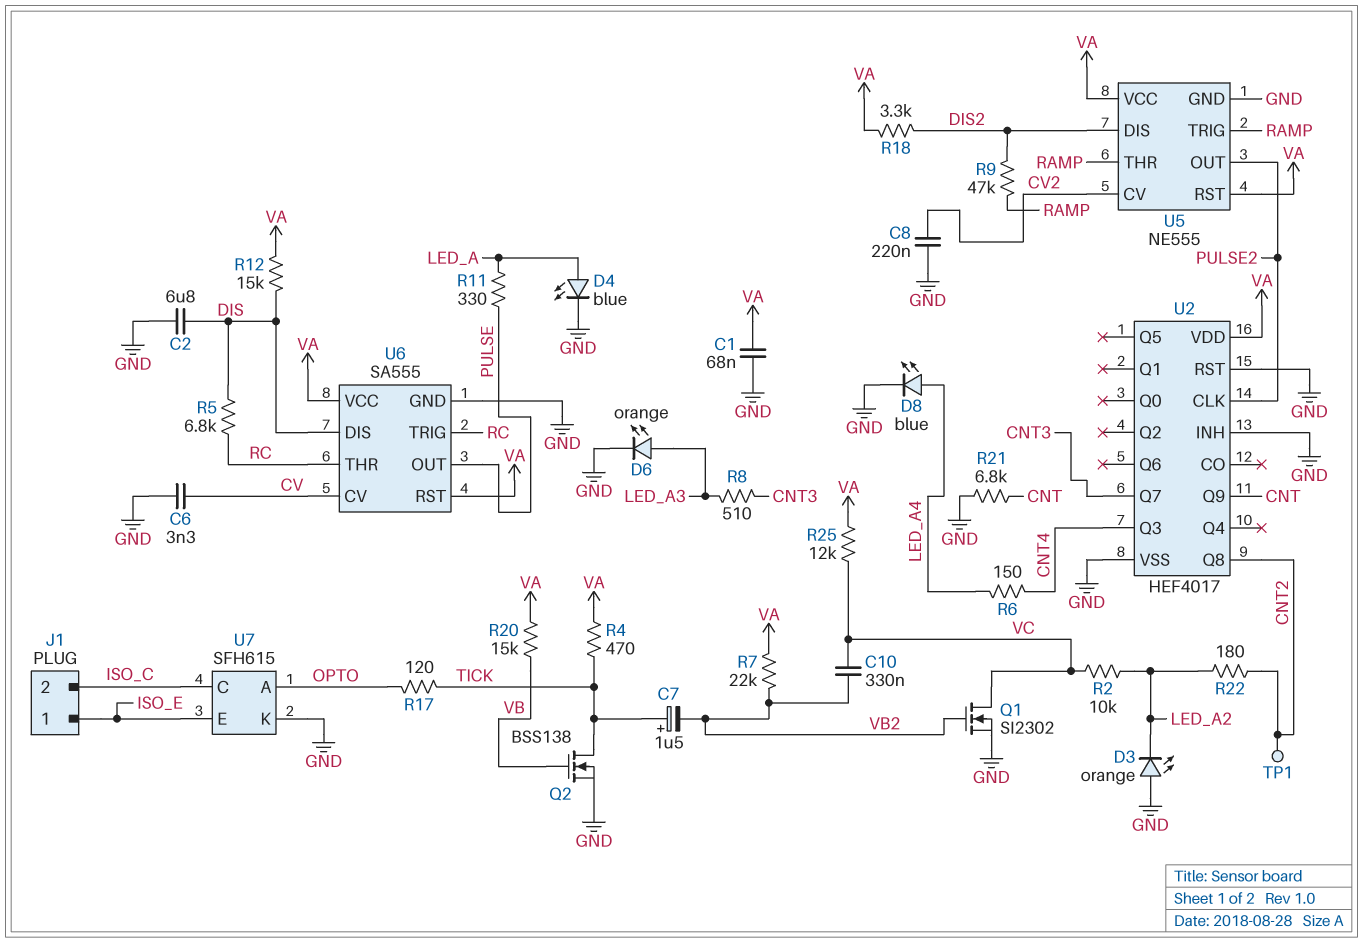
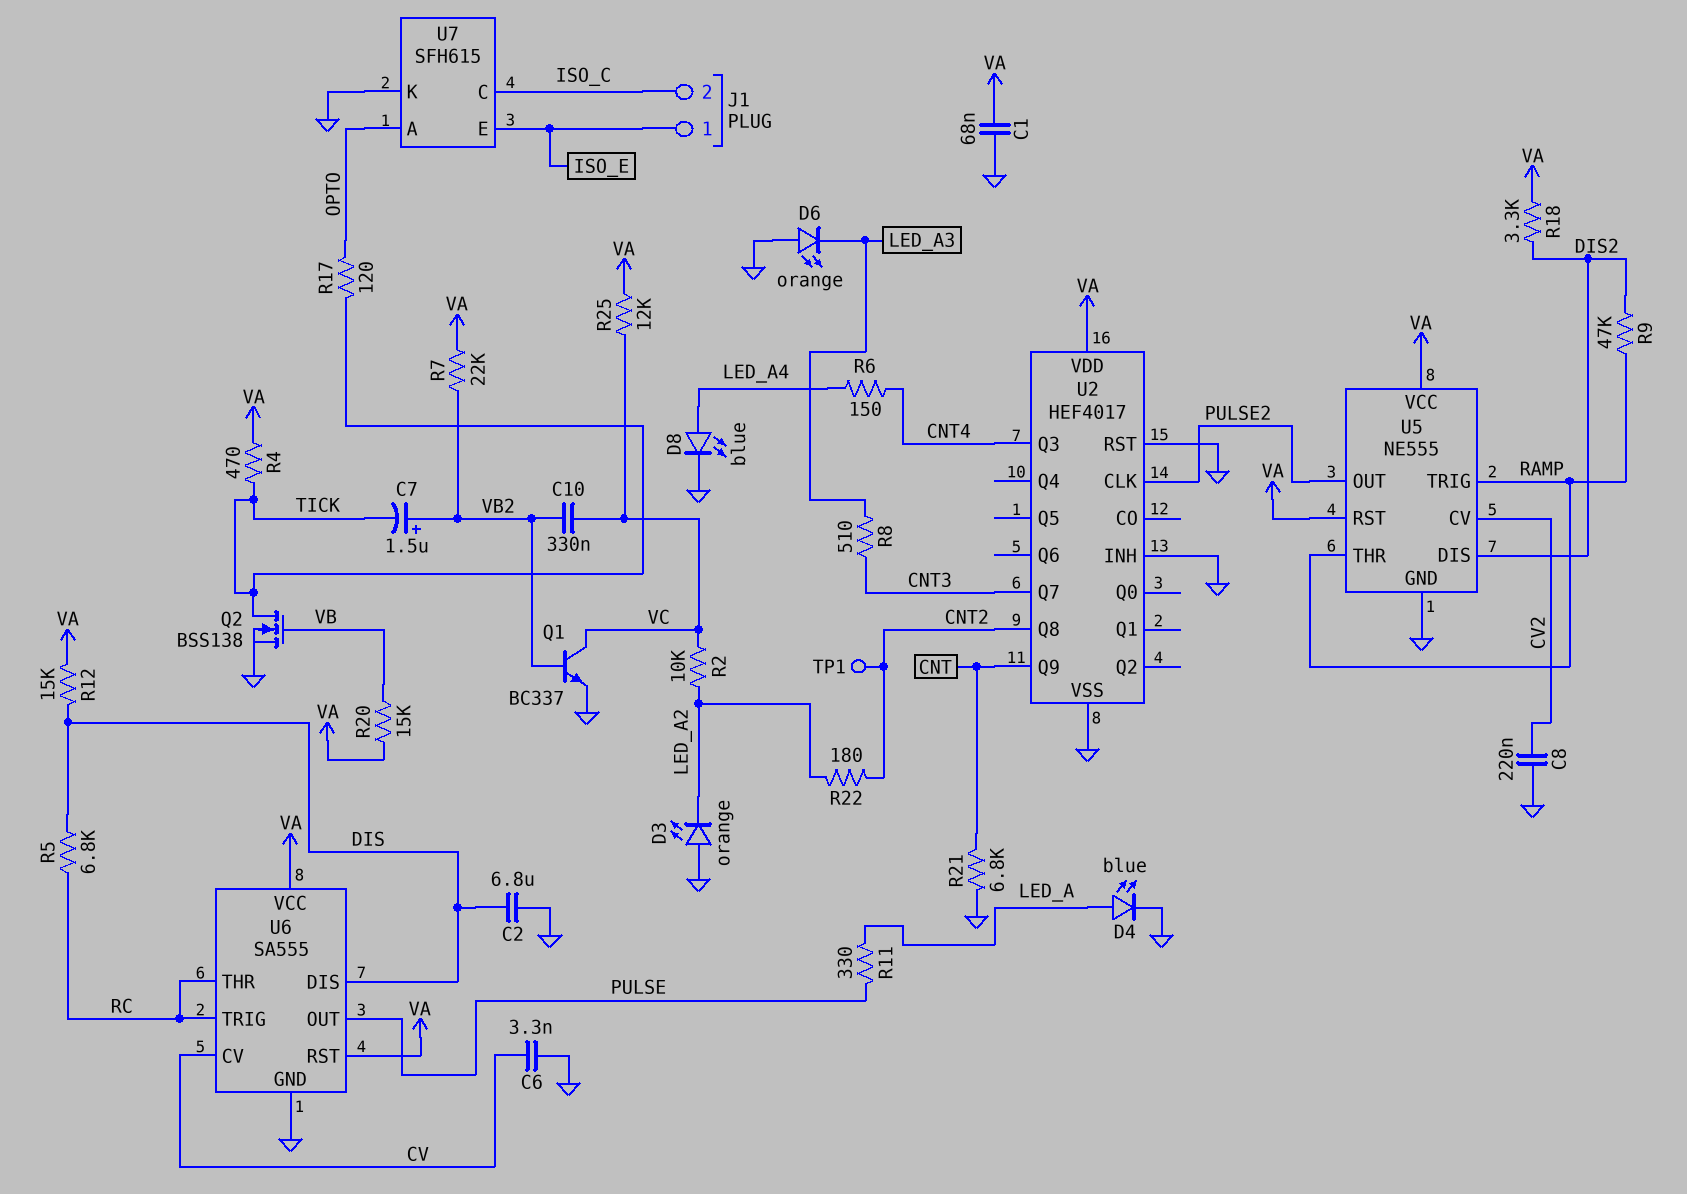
C7: 1.5uF (plus TICK, minus VB2) -> 1.5uF (plus VB2, minus TICK)
D6: LED orange (A LED_A3, K GND) -> LED orange (A GND, K LED_A3)
Q1: NMOS SI2302 (G VB2, D VC, S GND) -> NPN BC337 (B VB2, C VC, E GND)

